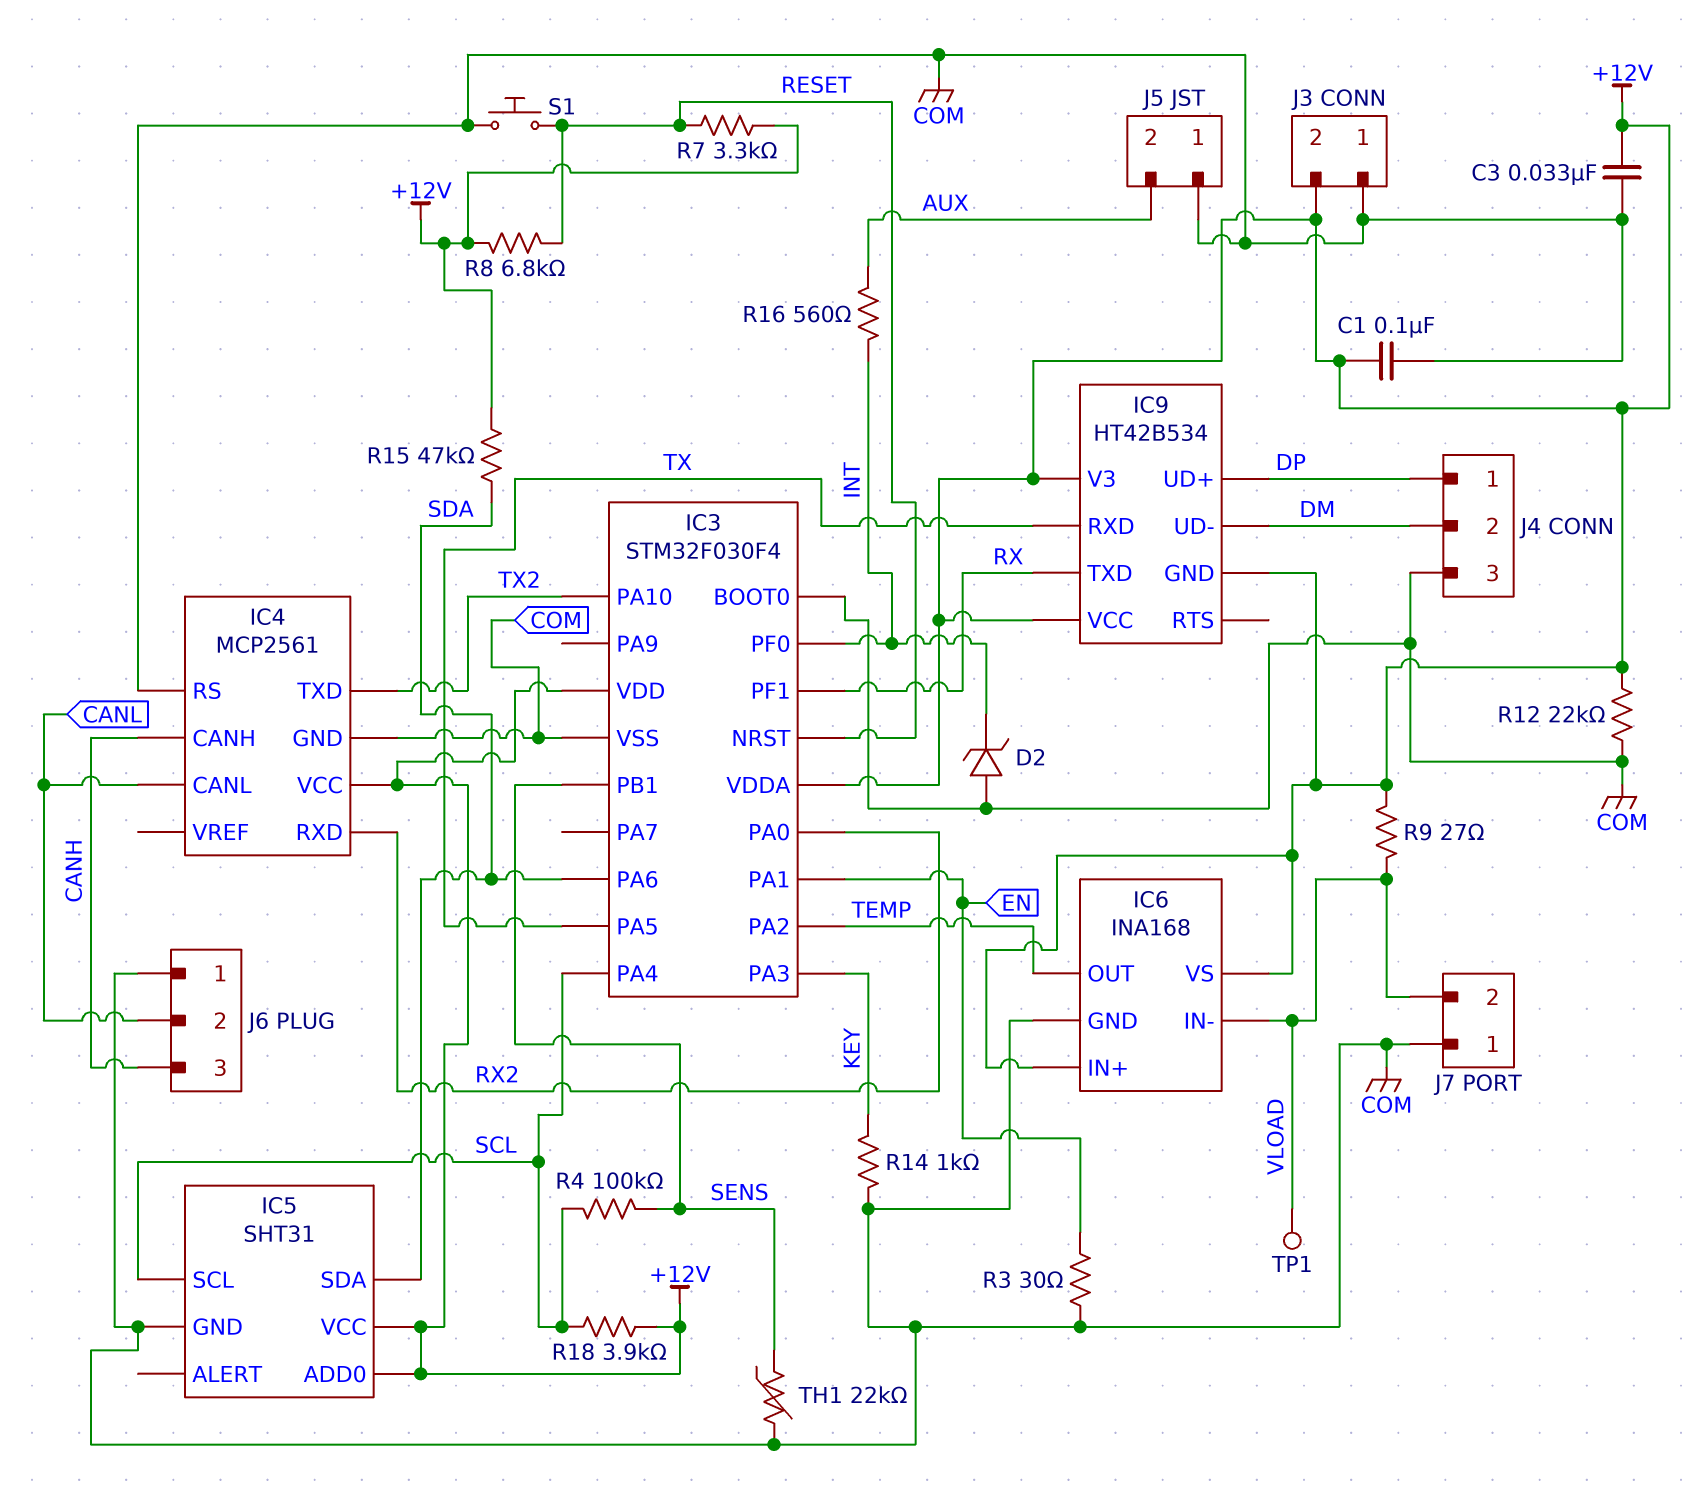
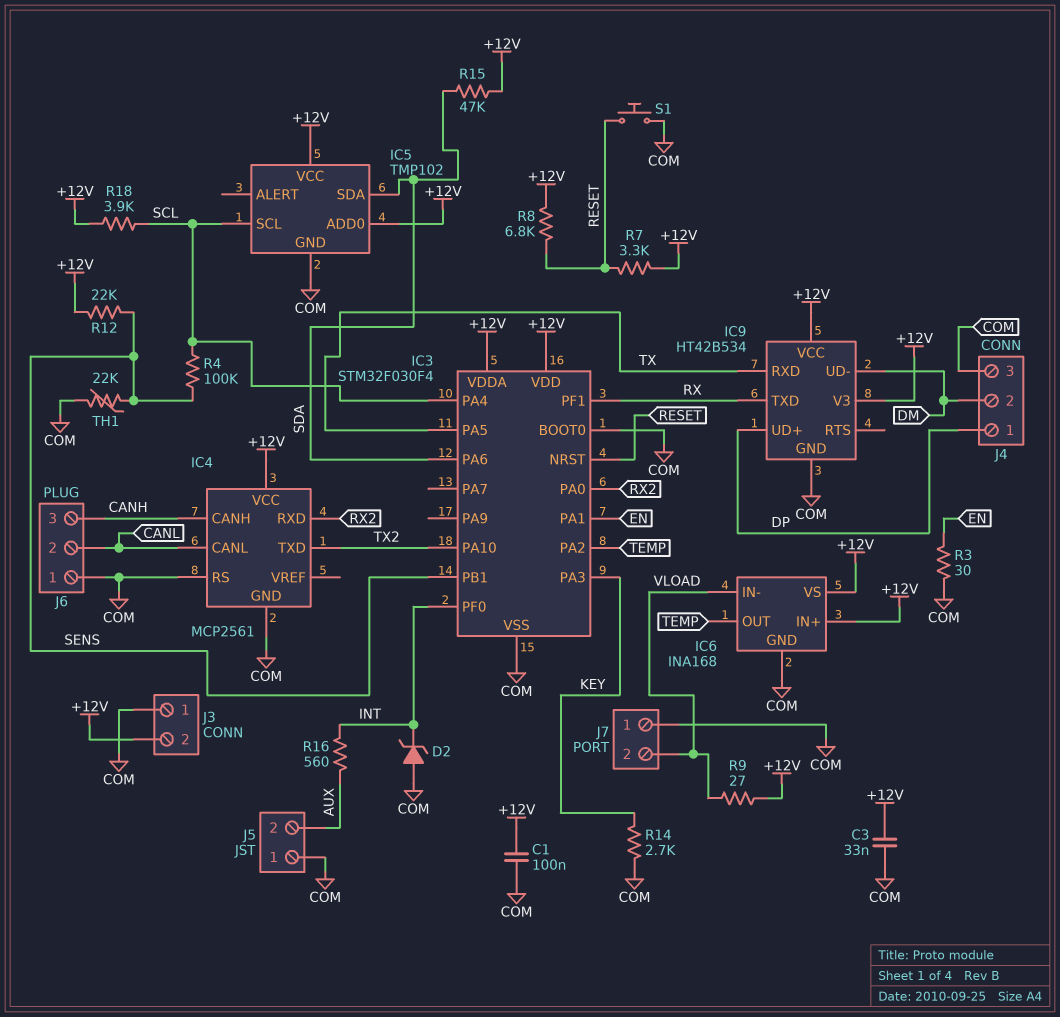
IC5: SHT31 -> TMP102
IC9 pin GND: +12V -> COM
R12: 22k (+12V, COM) -> 22k (+12V, SENS)
R14: 1k (COM, KEY) -> 2.7k (COM, KEY)
TP1: test point (VLOAD) -> none

